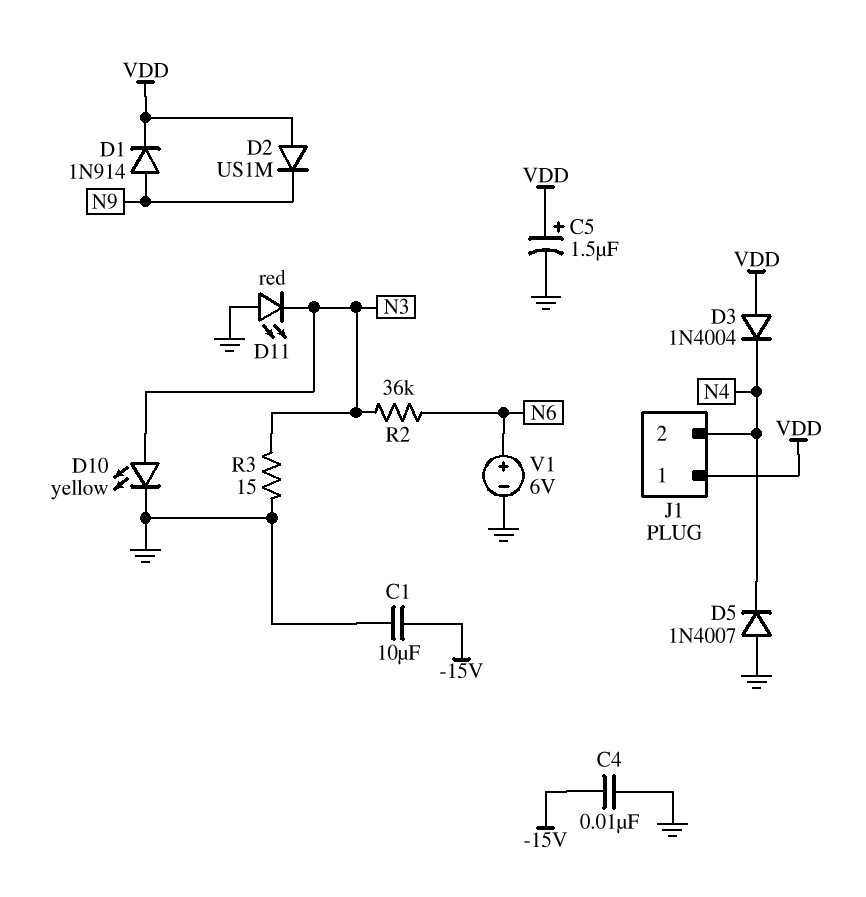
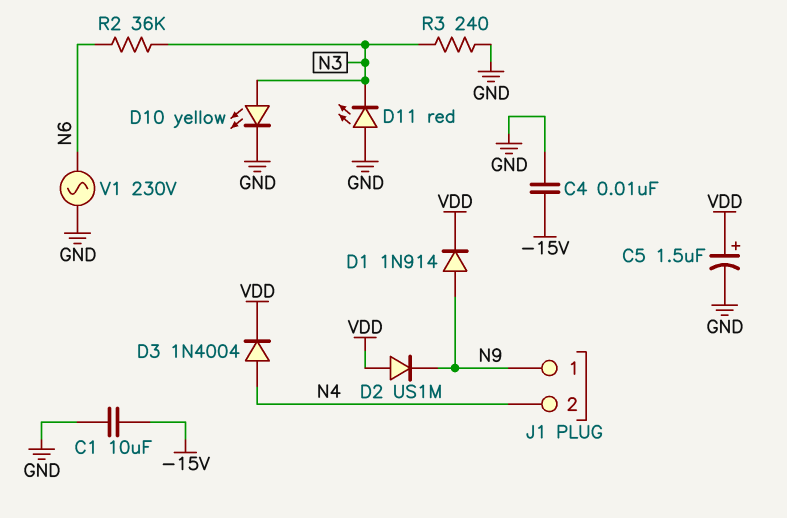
D3: diode 1N4004 (A VDD, K N4) -> diode 1N4004 (A N4, K VDD)
D5: diode 1N4007 (A GND, K N4) -> none
J1 pin 1: VDD -> N9
R3: 15 (GND, N3) -> 240 (GND, N3)
V1: 6V (plus N6, minus GND) -> AC 230V (GND, N6)

